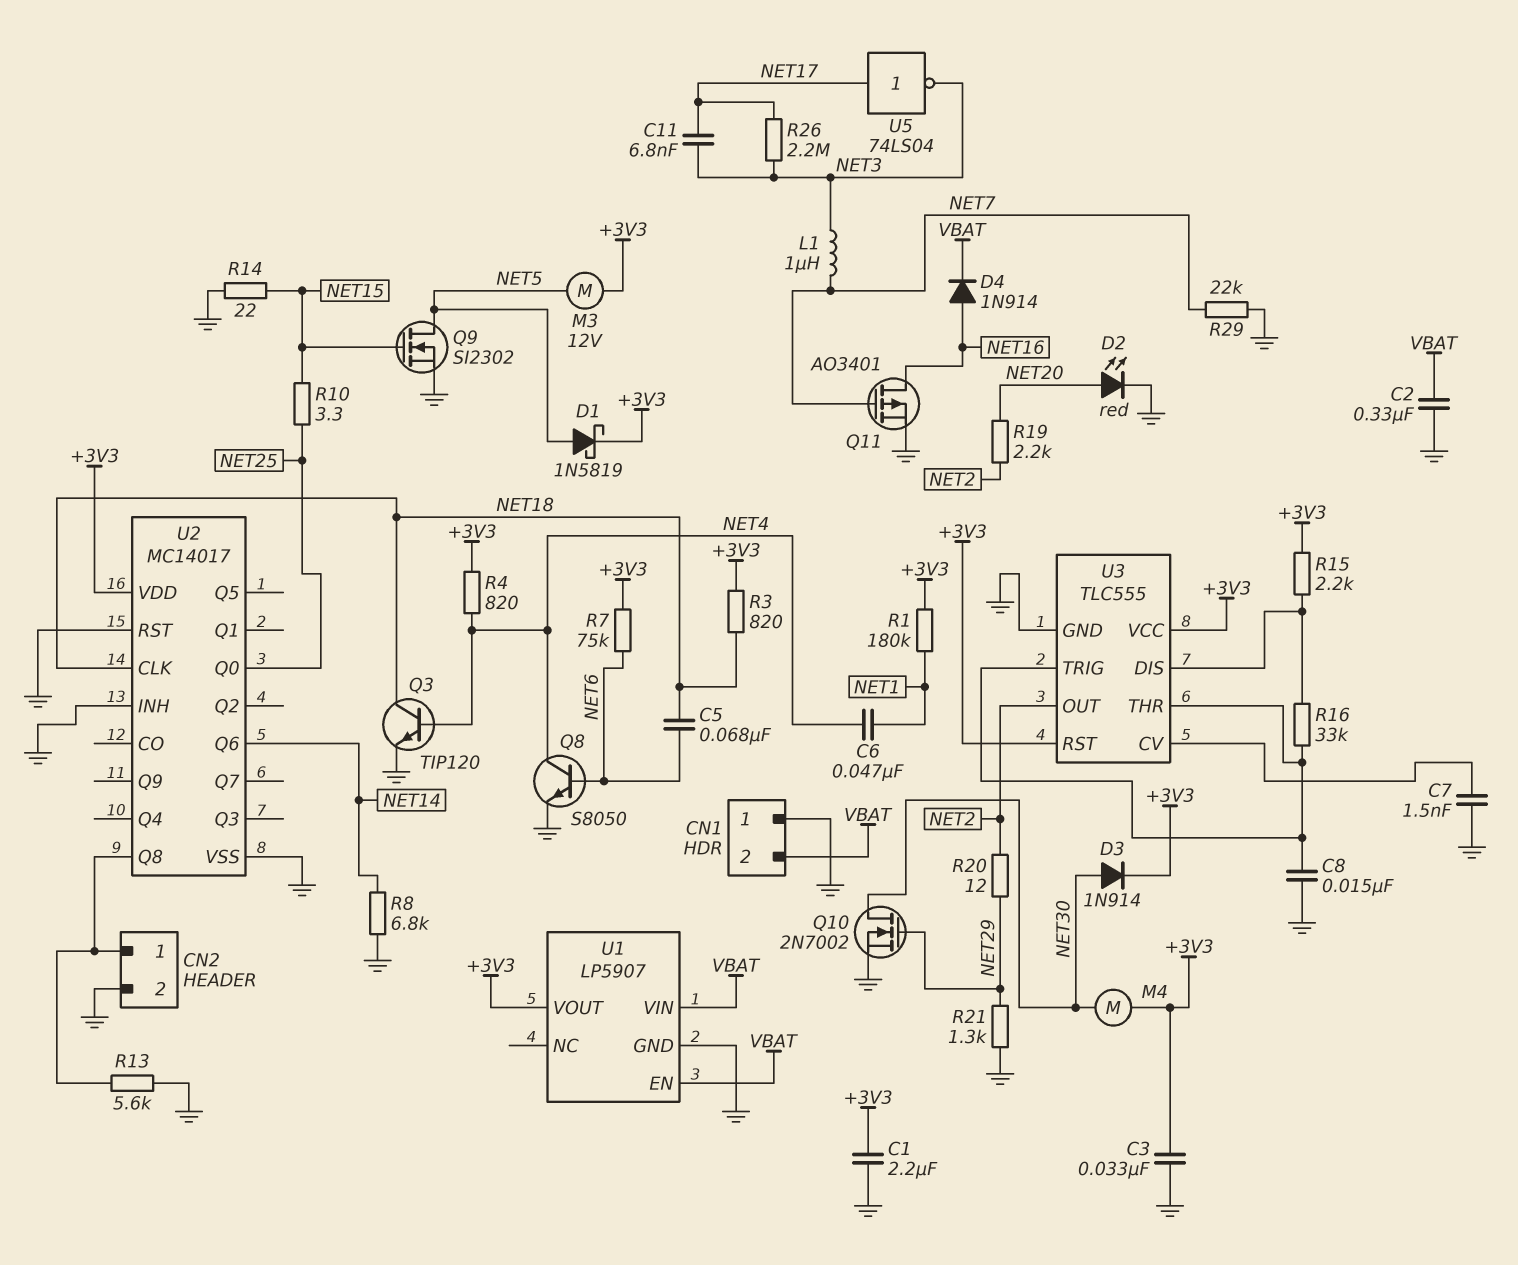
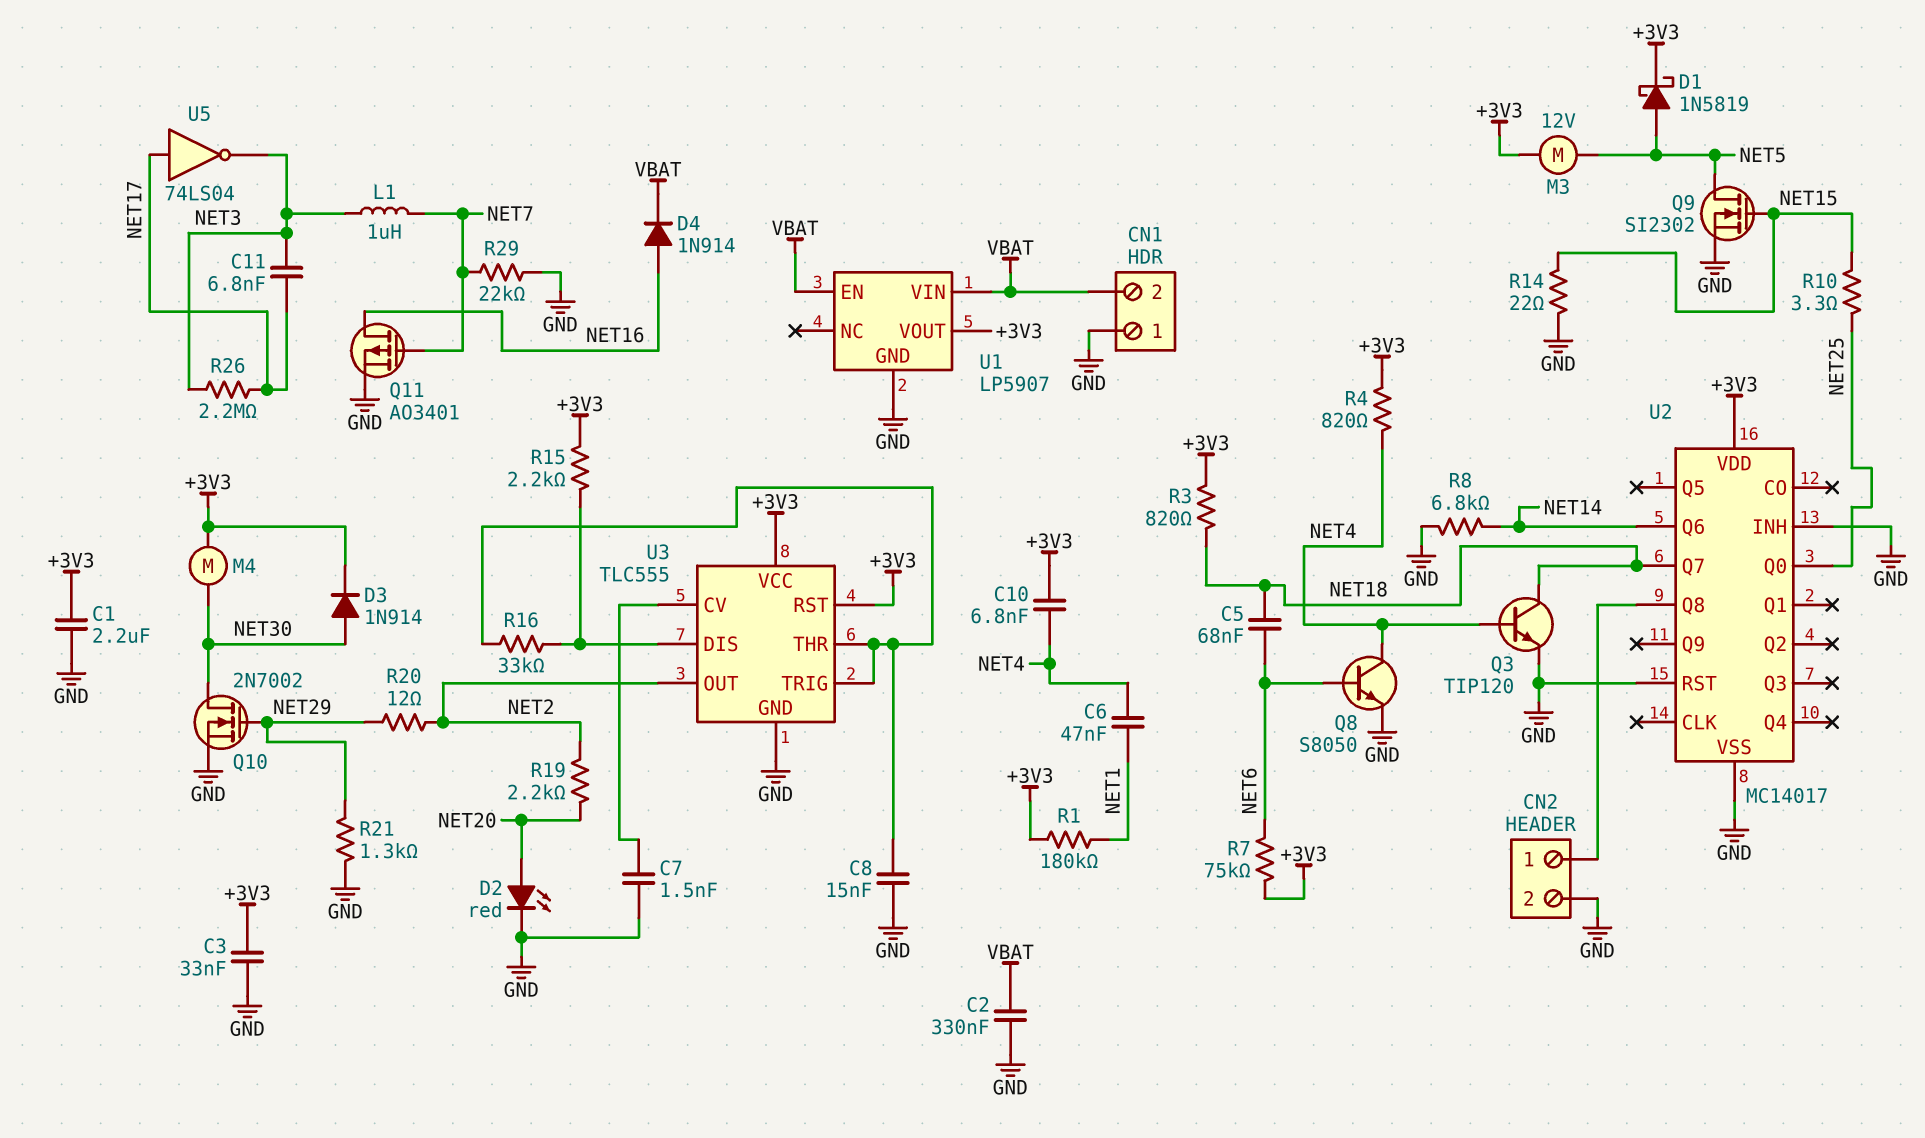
C10: none -> 6.8nF (+3V3, NET4)
R13: 5.6k (CN2/1, GND) -> none
U2 pin CLK: NET18 -> none
U2 pin Q7: none -> NET18

